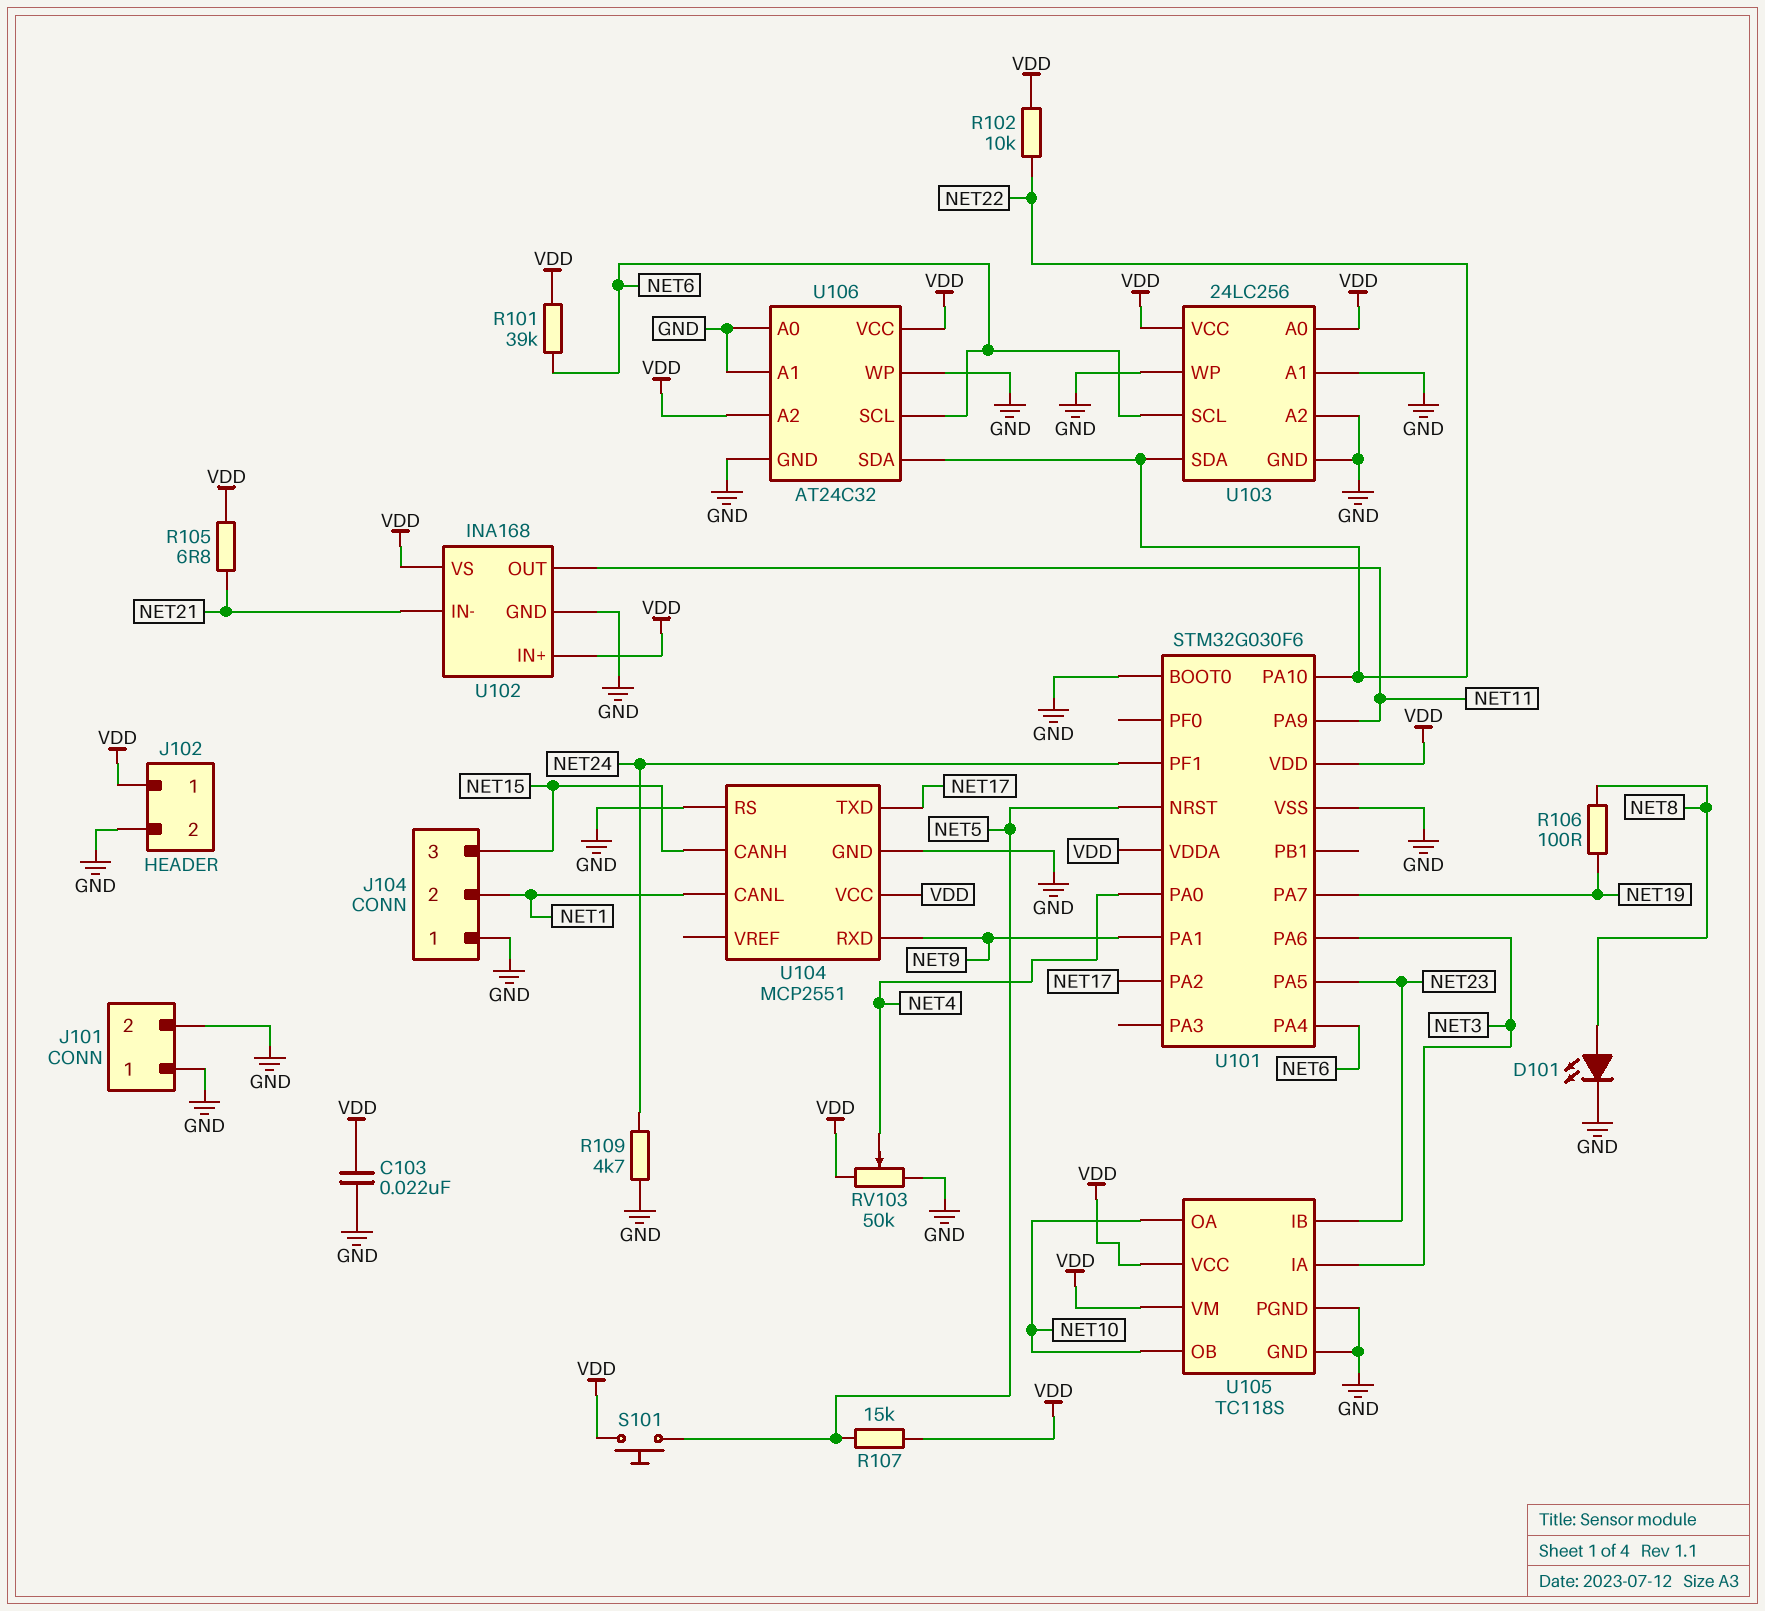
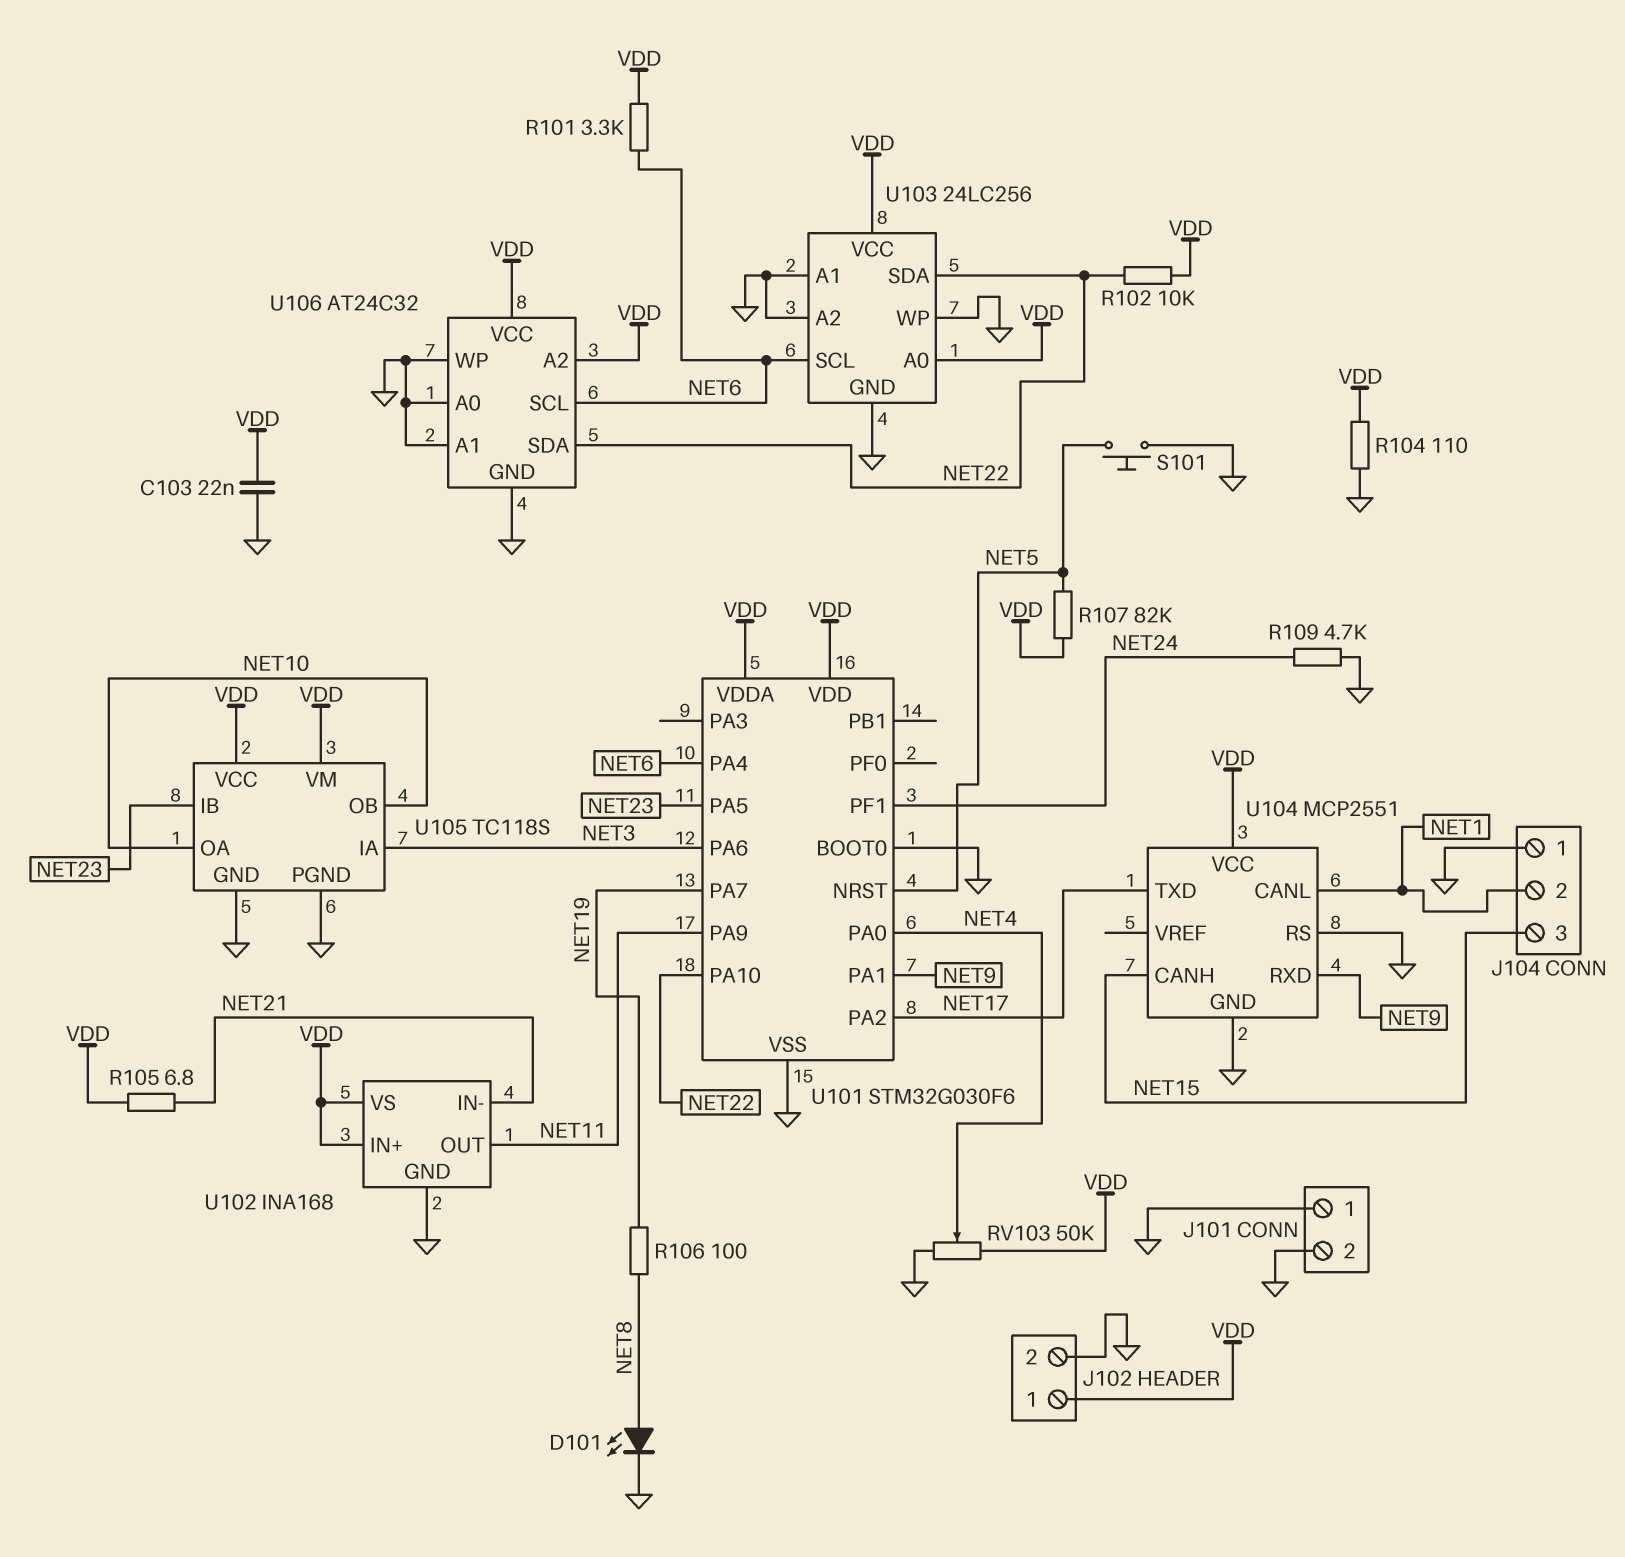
R101: 39k (NET6, VDD) -> 3.3k (NET6, VDD)
R104: none -> 110 (GND, VDD)
R107: 15k (NET5, VDD) -> 82k (NET5, VDD)
S101: button (NET5, VDD) -> button (GND, NET5)

